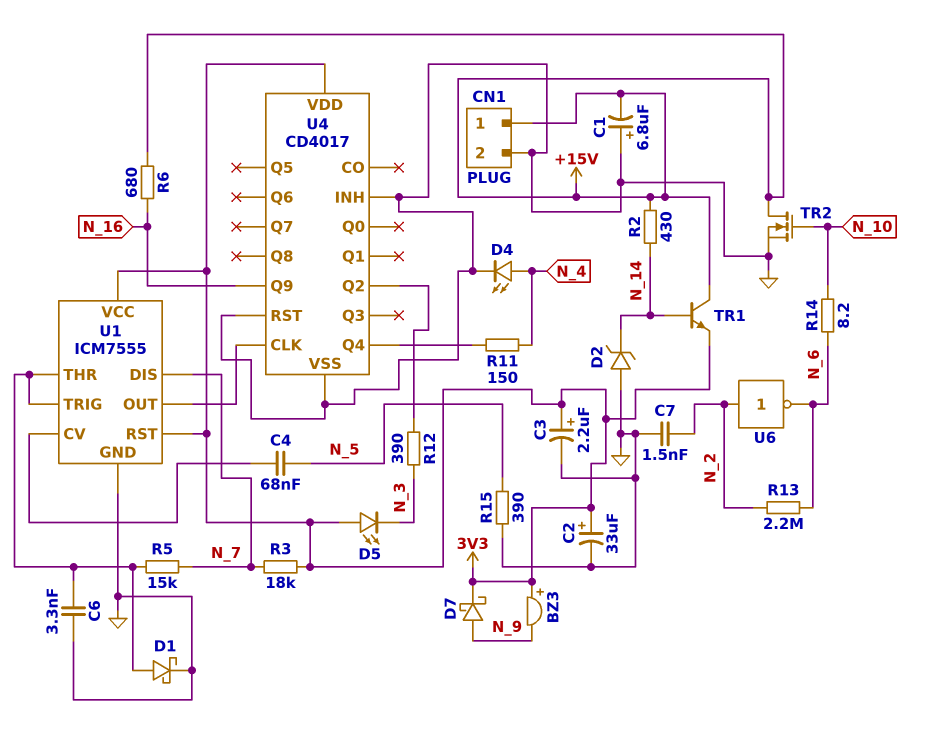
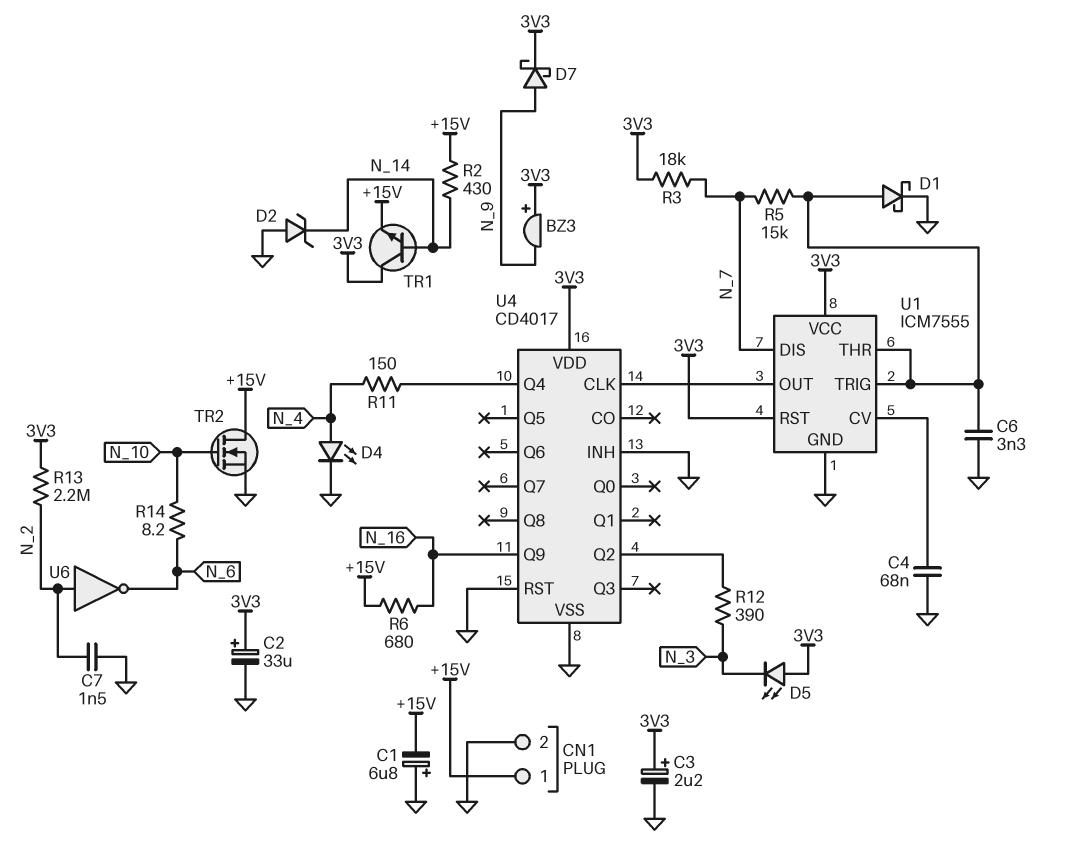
C4: 68nF (N_5, U1/CV) -> 68nF (GND, U1/CV)
R13: 2.2M (N_2, N_6) -> 2.2M (3V3, N_2)
R15: 390 (GND, N_5) -> none
TR1: NPN (B N_14, C +15V, E 3V3) -> NPN (B N_14, C 3V3, E +15V)

